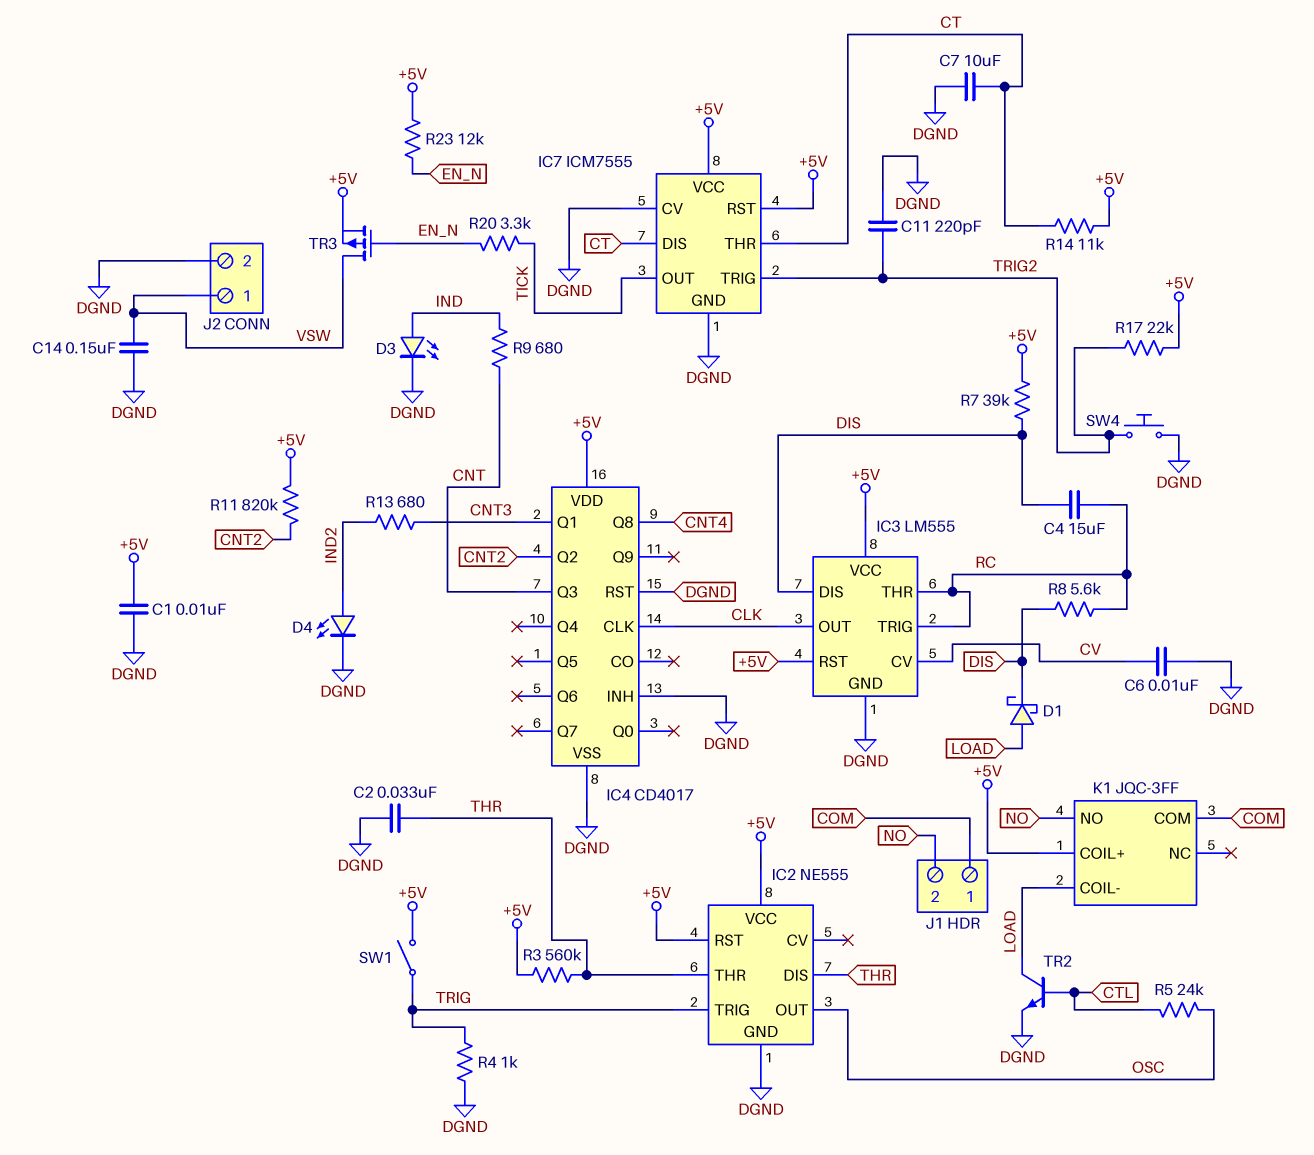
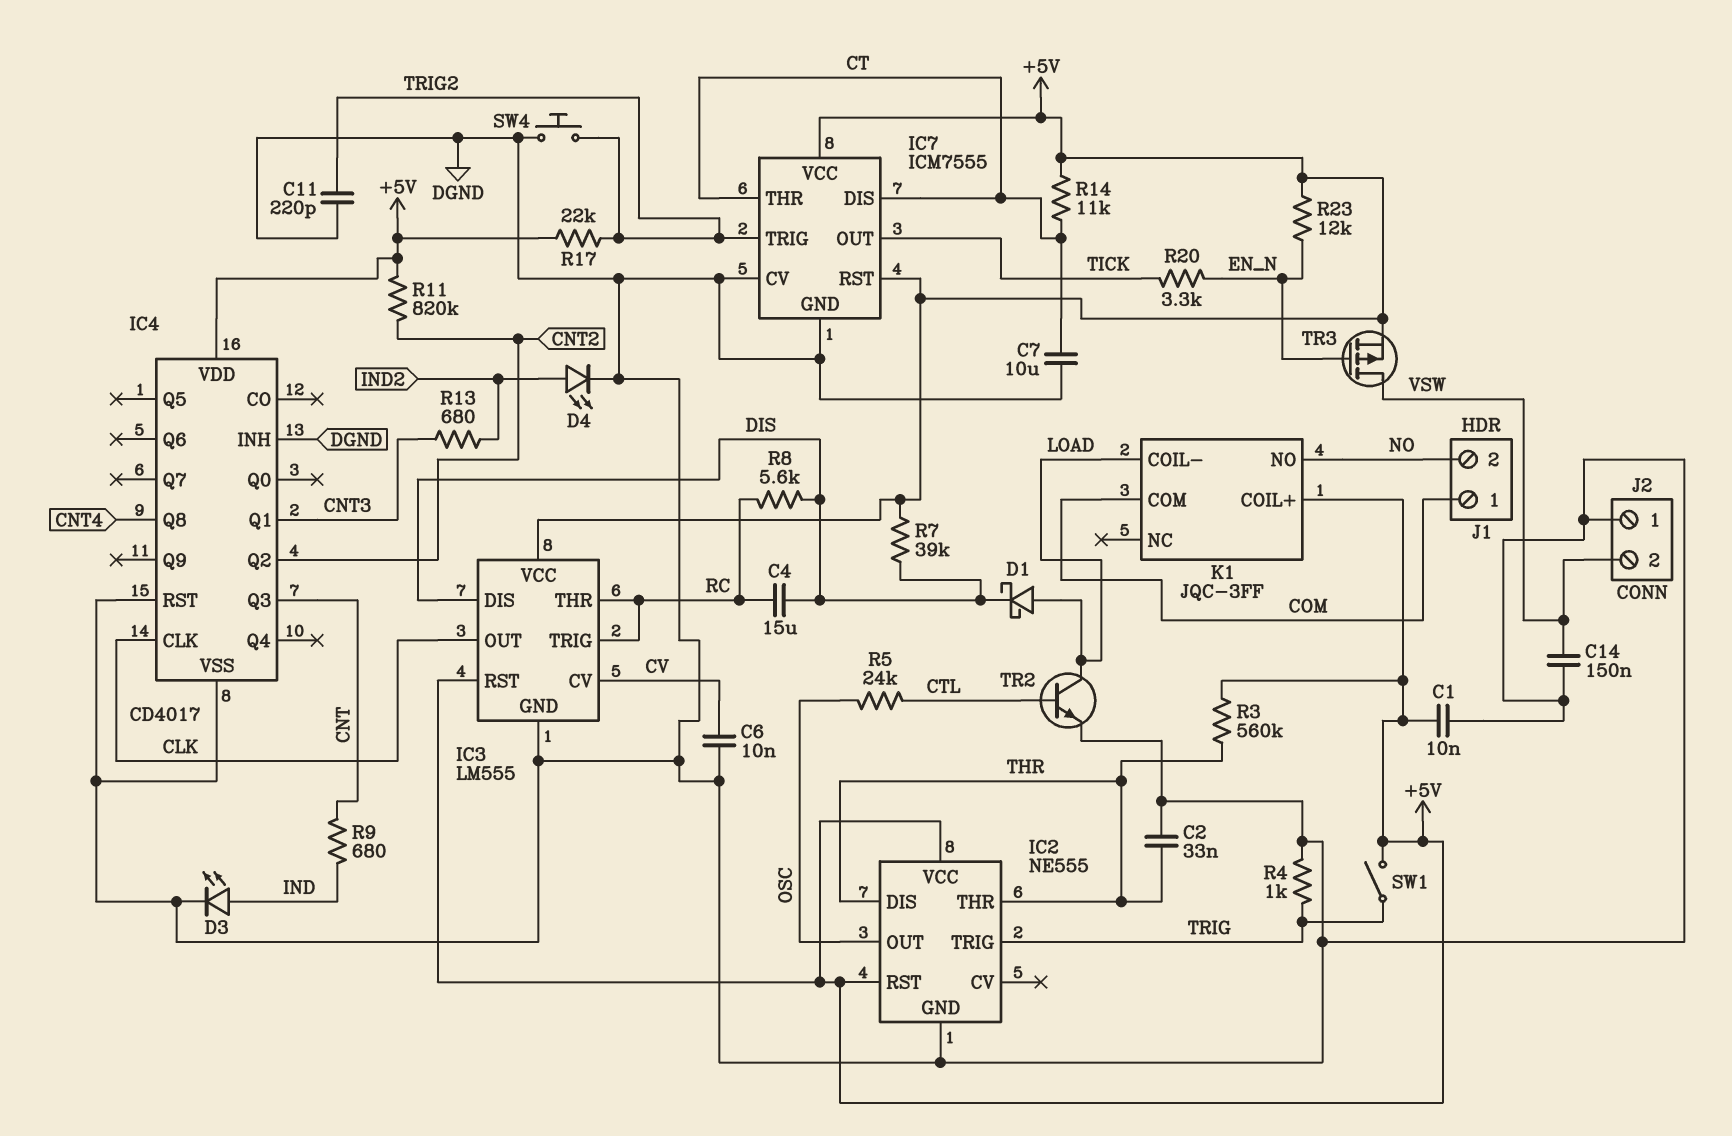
J2 pin 1: VSW -> DGND
J2 pin 2: DGND -> VSW

